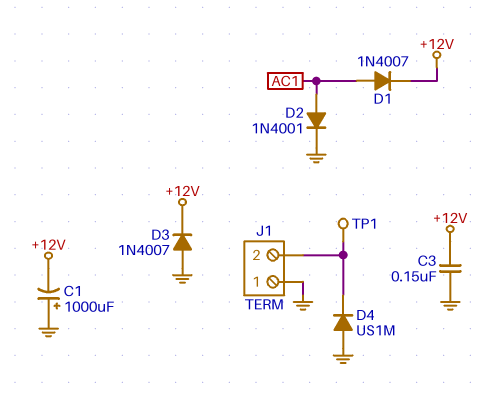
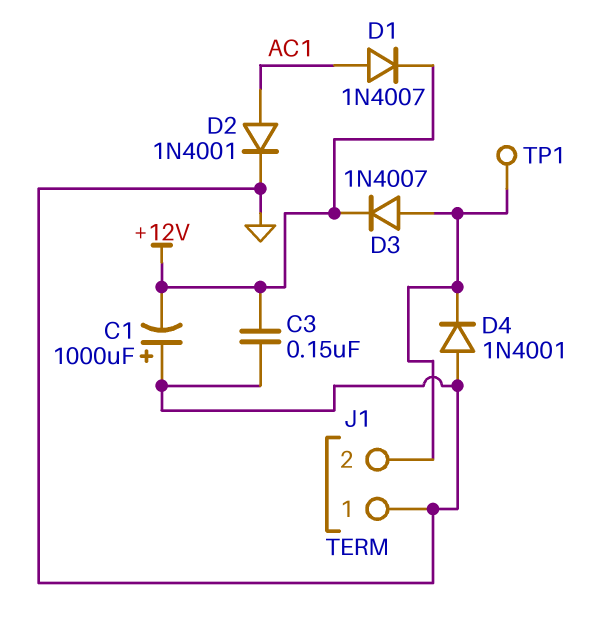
D3: diode 1N4007 (A GND, K +12V) -> diode 1N4007 (A J1/2, K +12V)
D4: diode US1M (A GND, K J1/2) -> diode 1N4001 (A GND, K J1/2)

